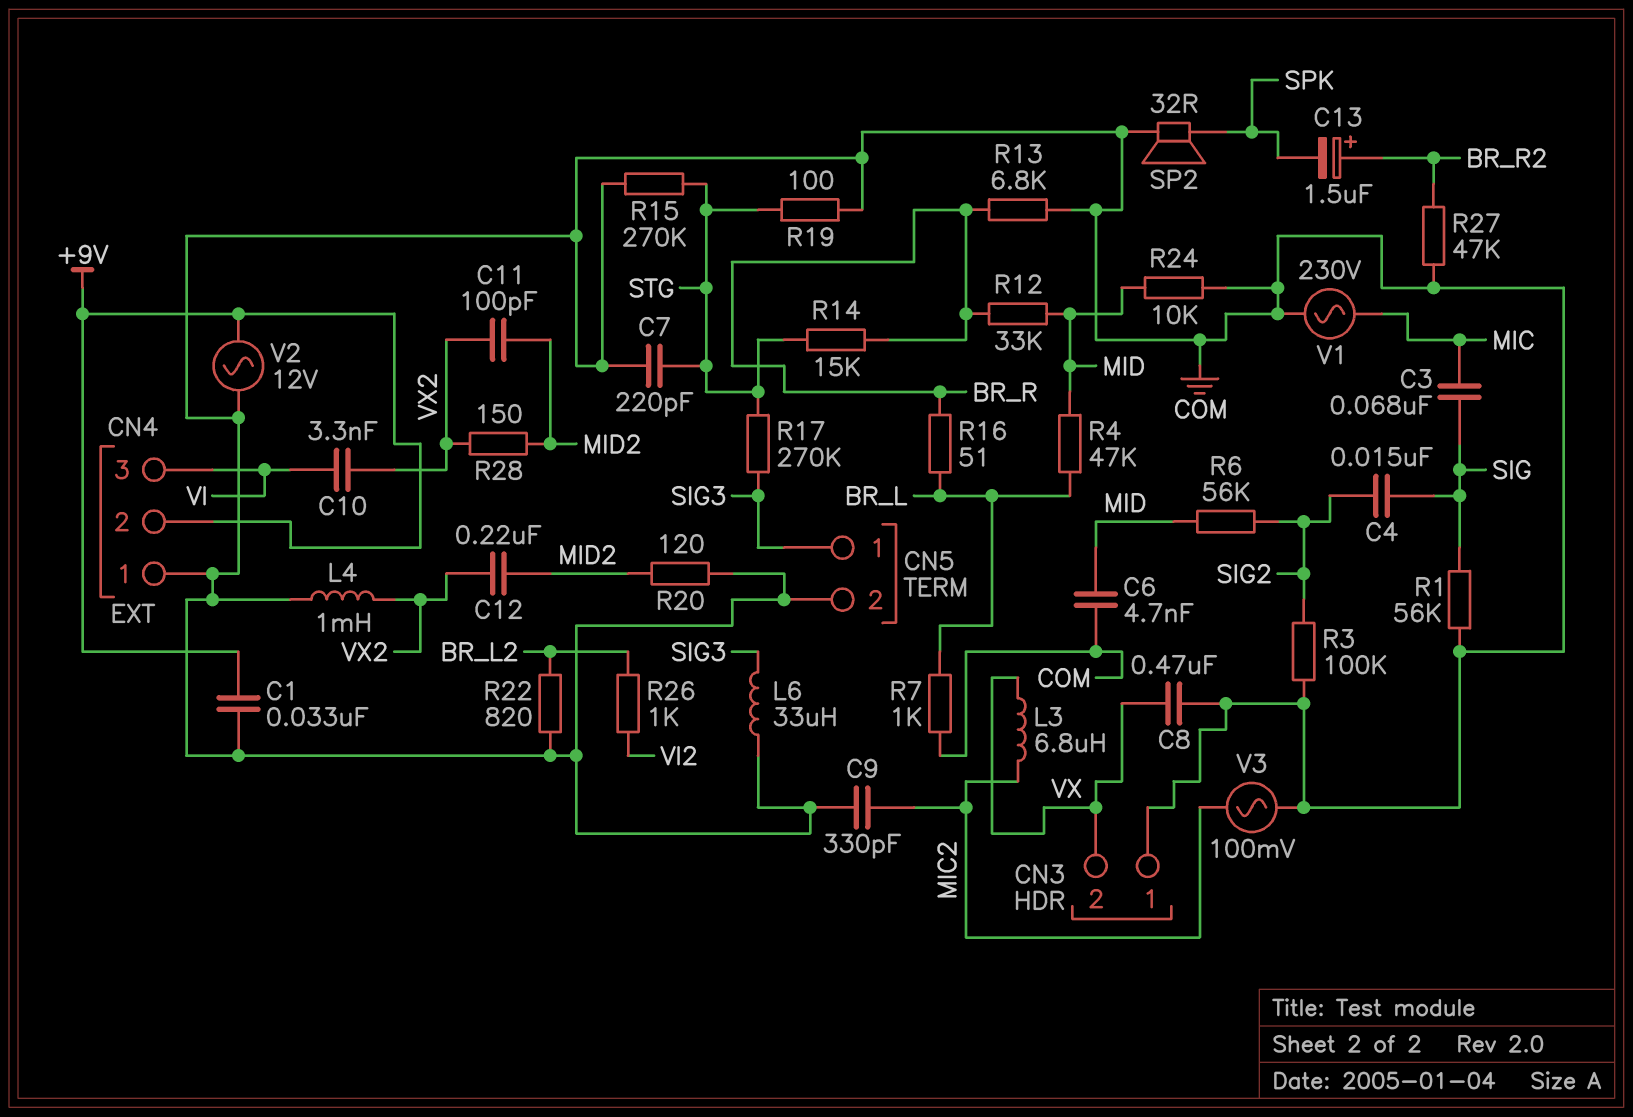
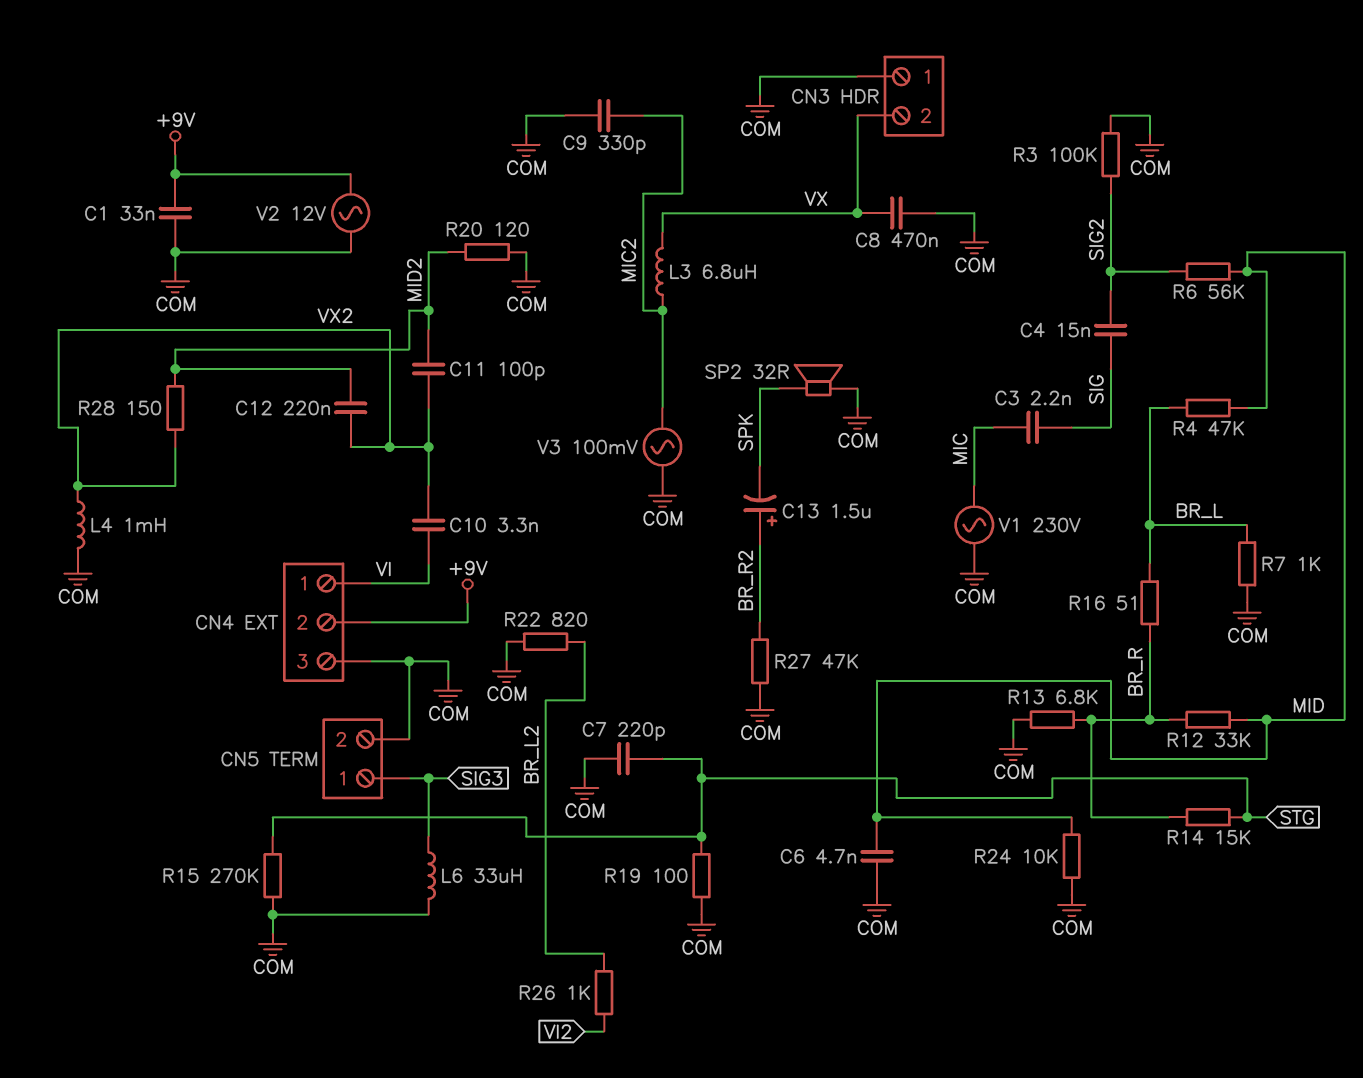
C3: 68nF (MIC, SIG) -> 2.2nF (MIC, SIG)
CN4 pin 1: COM -> VI
CN4 pin 3: VI -> COM
R1: 56k (COM, SIG) -> none
R17: 270k (SIG3, STG) -> none

